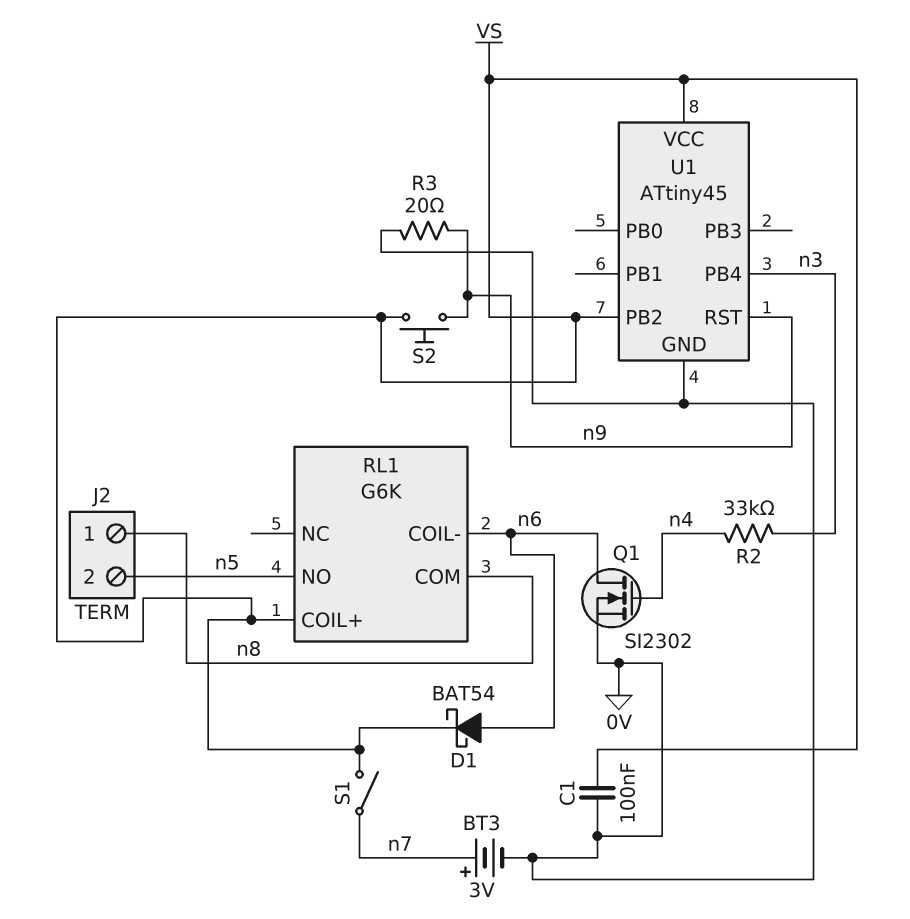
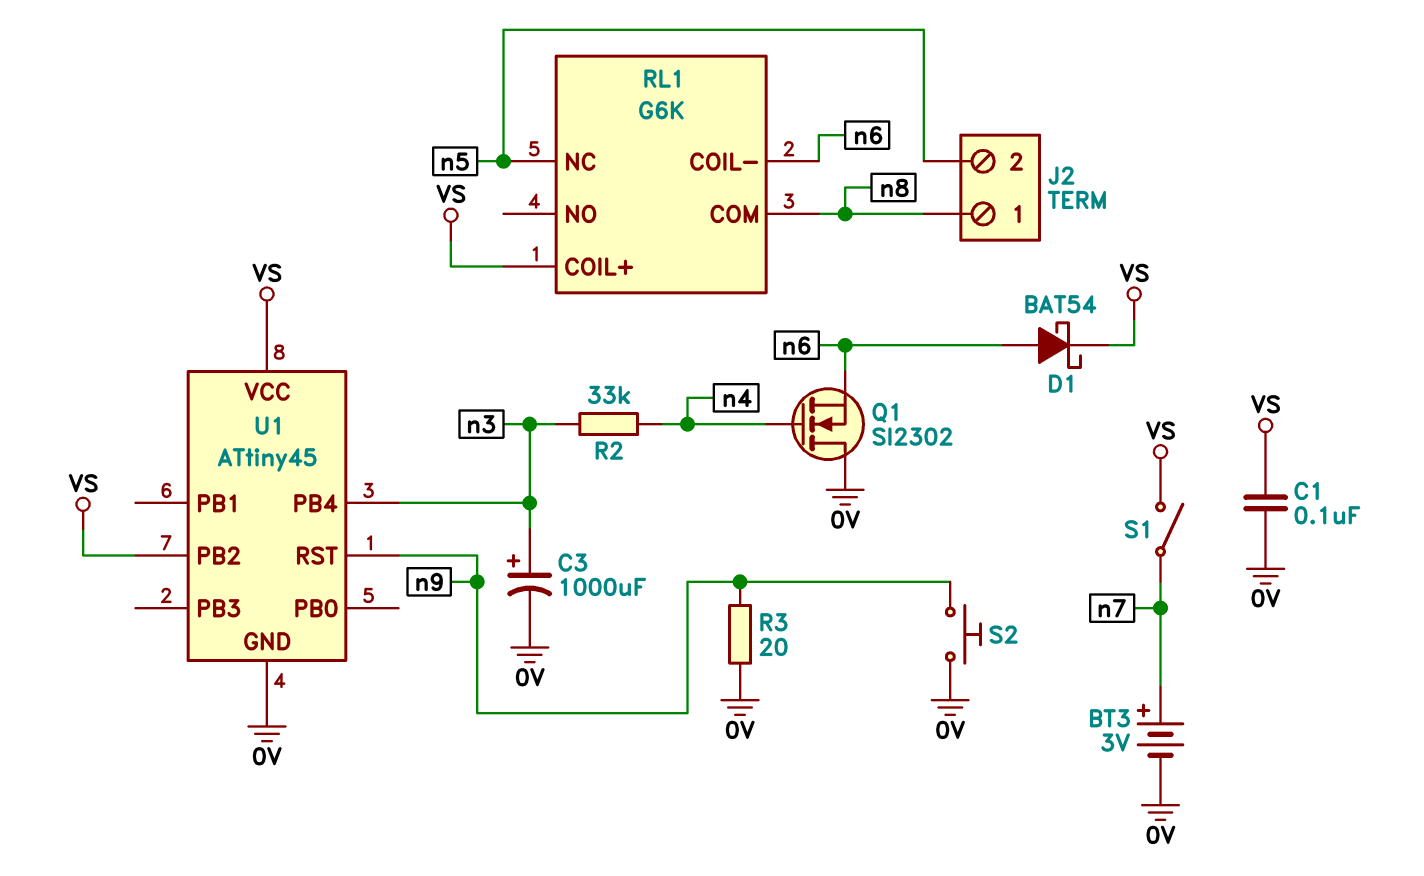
C3: none -> 1000uF (plus n3, minus 0V)
Q1: NMOS SI2302 (G n4, D n6, S 0V) -> NMOS SI2302 (G n4, D 0V, S n6)
RL1 pin NC: none -> n5
RL1 pin NO: n5 -> none
S2: button (VS, n9) -> button (0V, n9)

